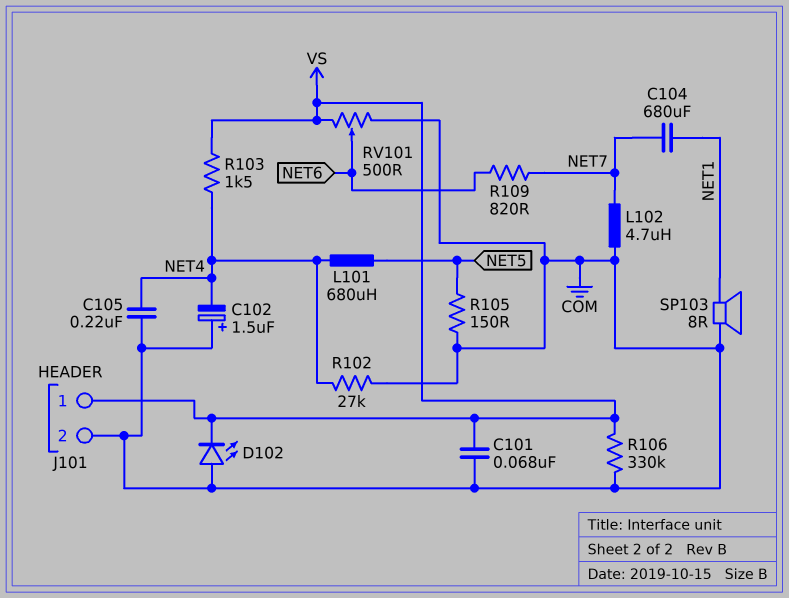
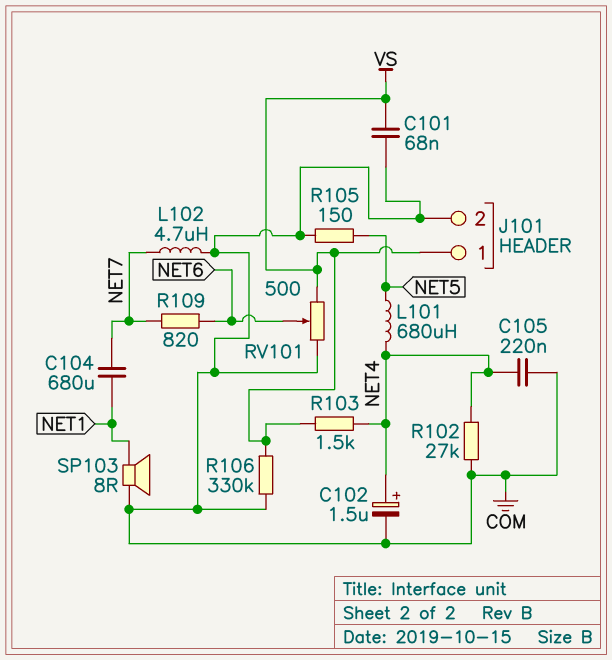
C102: 1.5uF (plus COM, minus NET4) -> 1.5uF (plus NET4, minus COM)
D102: LED (A COM, K VS) -> none

